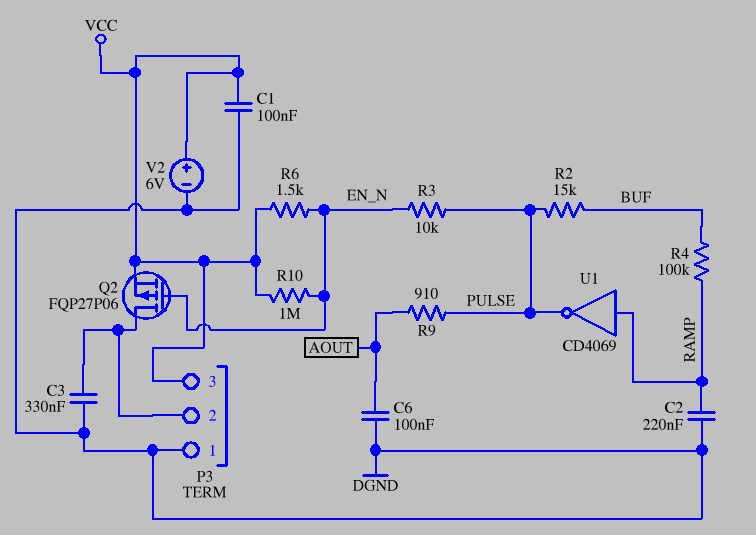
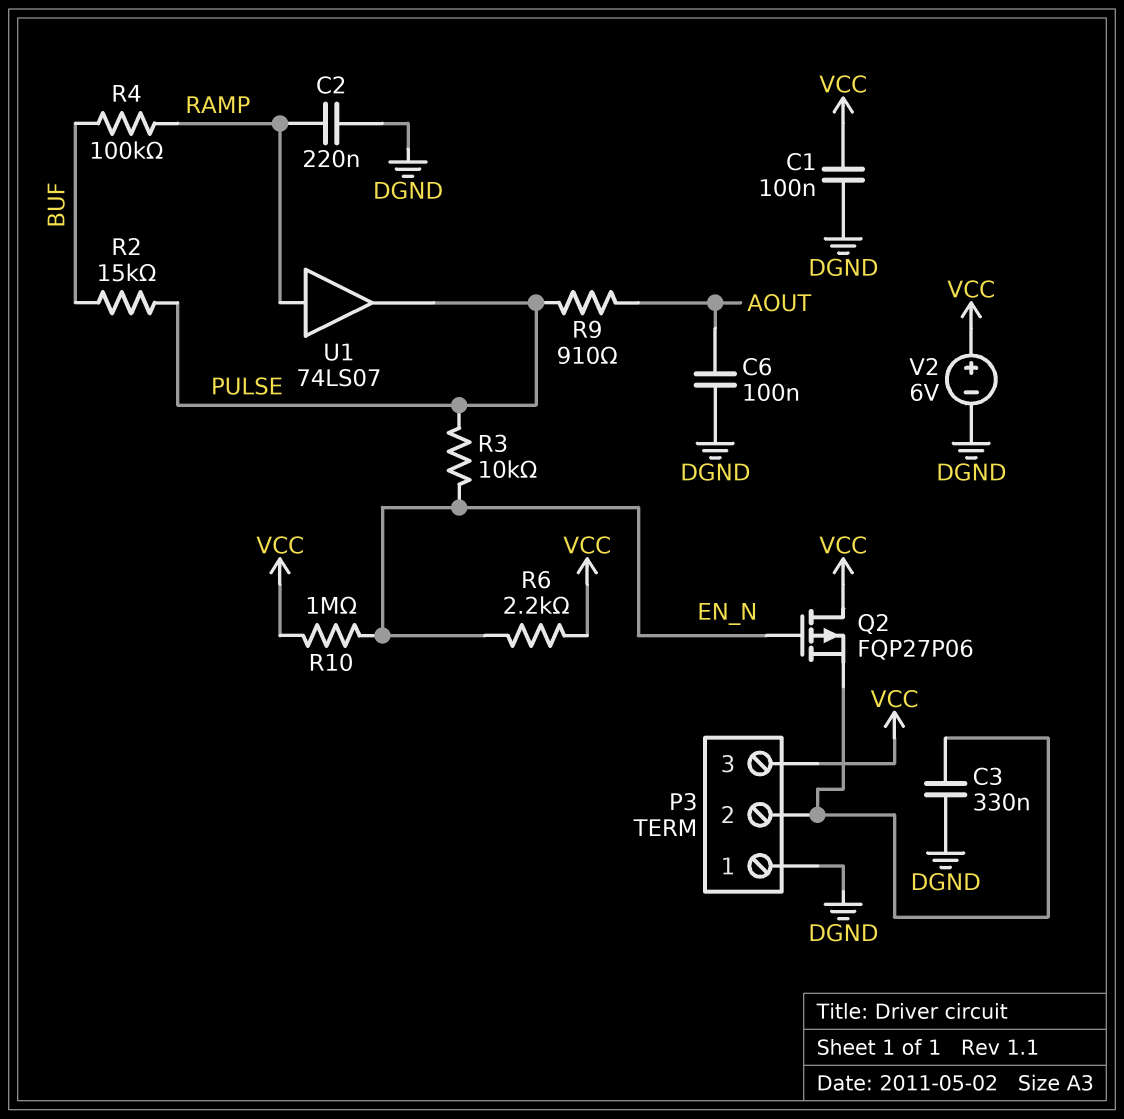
Q2: PMOS FQP27P06 (G EN_N, D P3/2, S VCC) -> PMOS FQP27P06 (G EN_N, D VCC, S P3/2)
R6: 1.5k (EN_N, VCC) -> 2.2k (EN_N, VCC)
U1: NOT CD4069 (in RAMP, out PULSE) -> buffer 74LS07 (in RAMP, out PULSE)

